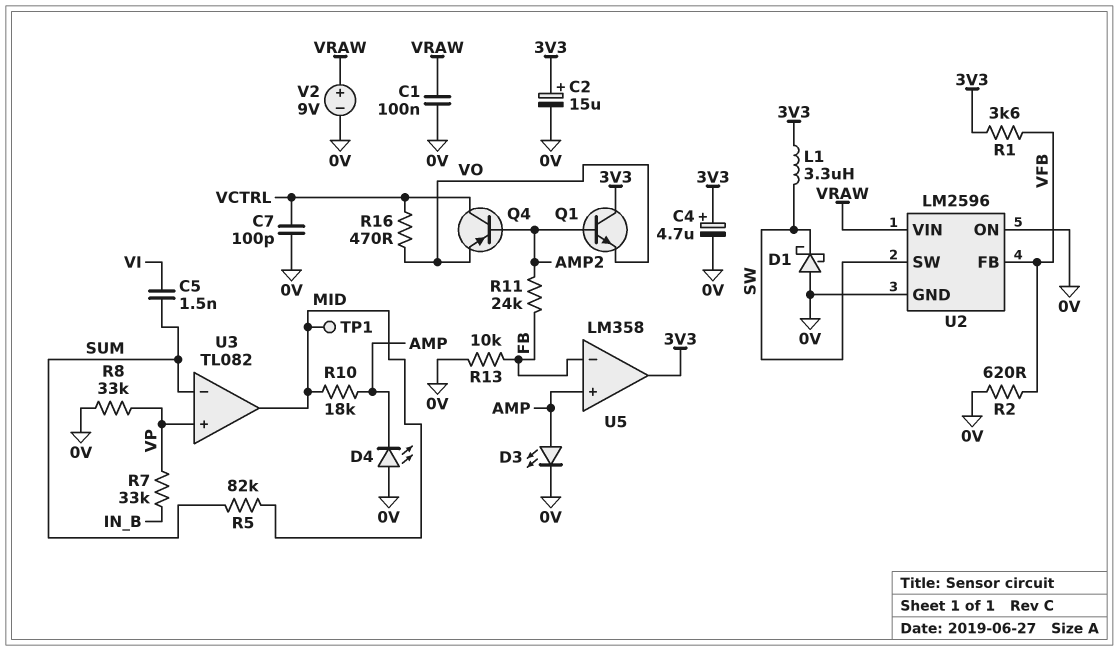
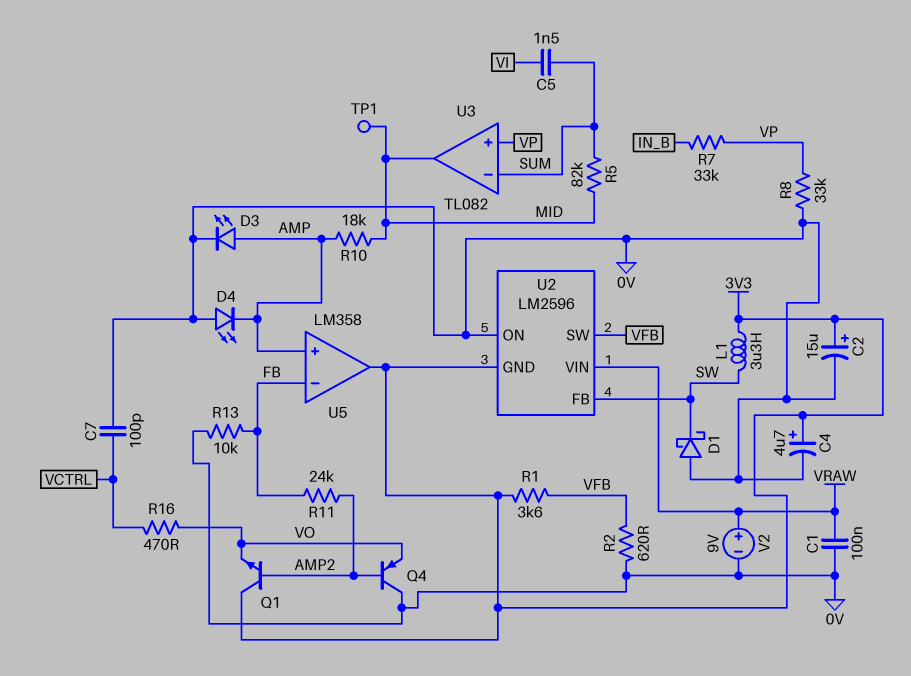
Q4: PNP (B AMP2, C VCTRL, E VO) -> PNP (B AMP2, C 0V, E VO)
U2 pin FB: VFB -> SW
U2 pin GND: 0V -> 3V3
U2 pin SW: SW -> VFB

